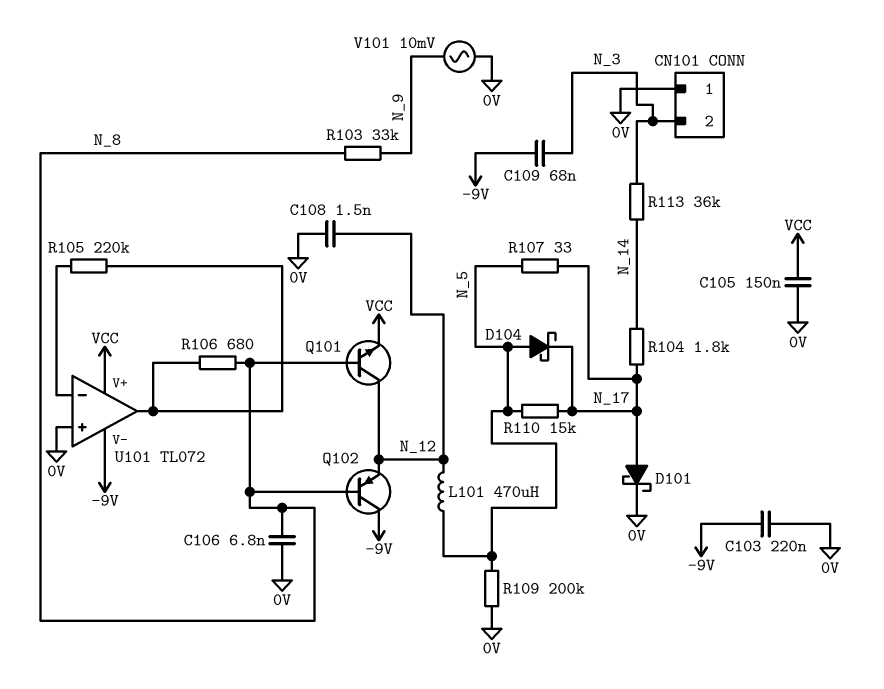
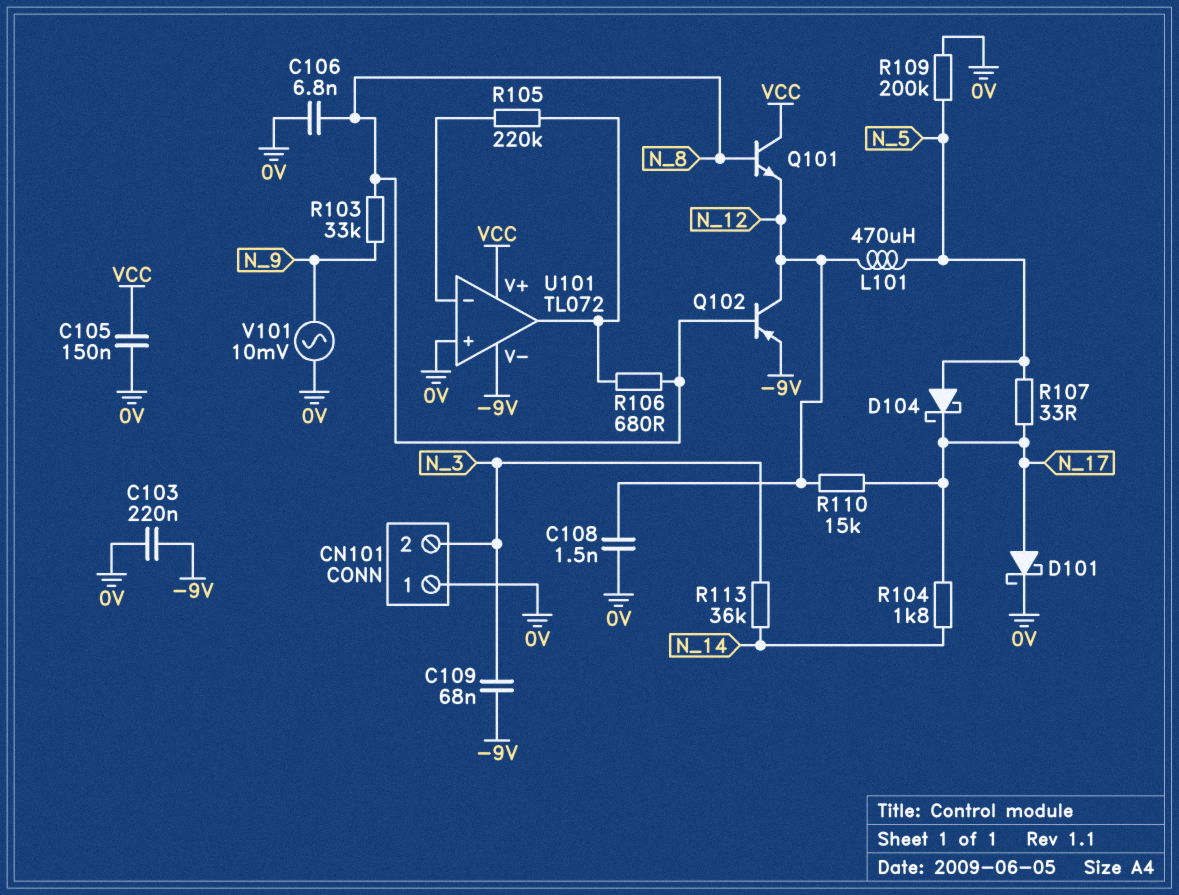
Q101: NPN (B N_8, C N_12, E VCC) -> NPN (B N_8, C VCC, E N_12)
Q102: PNP (B N_8, C -9V, E N_12) -> PNP (B N_8, C N_12, E -9V)
R110: 15k (N_5, N_17) -> 15k (N_12, N_17)

